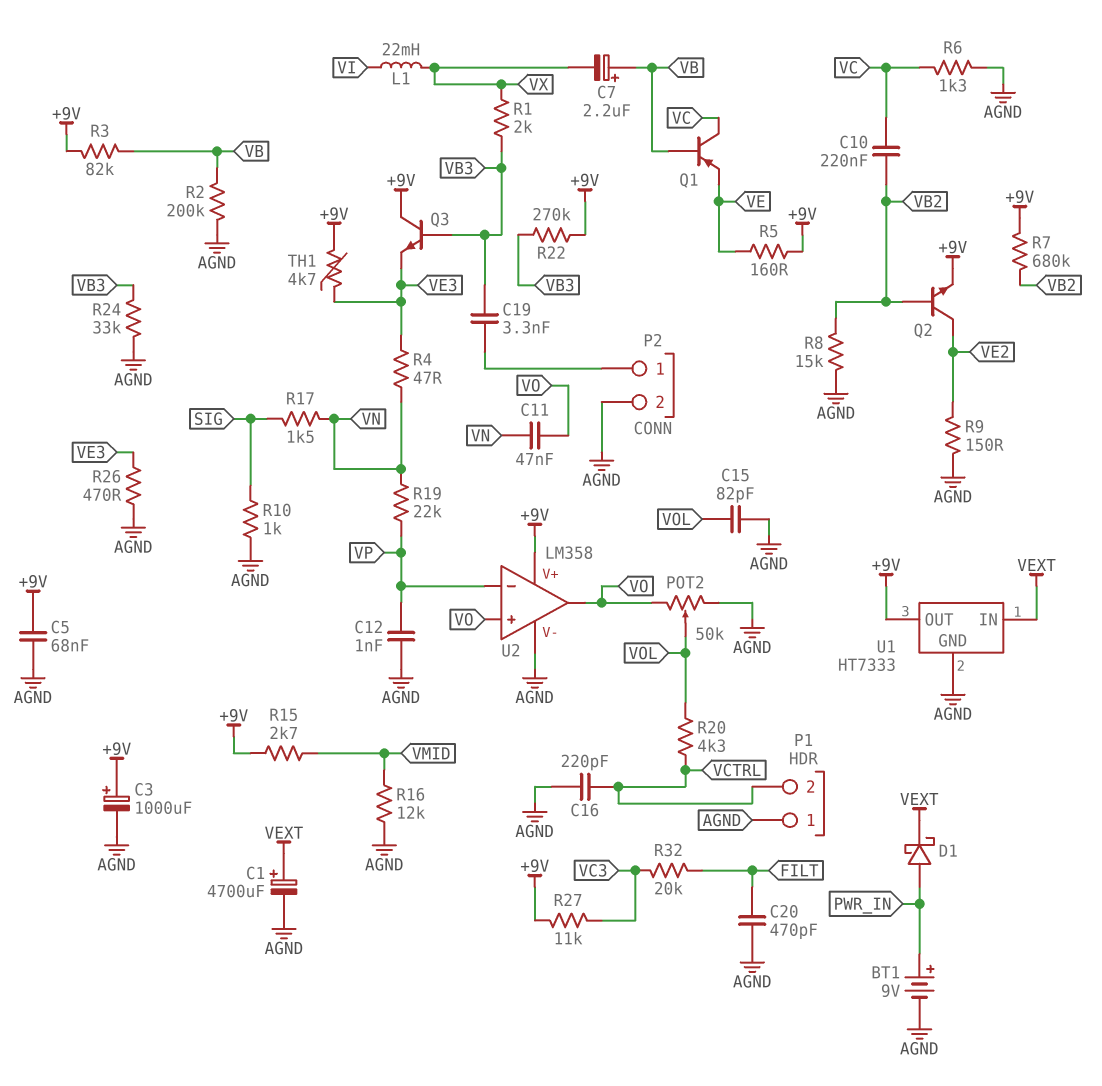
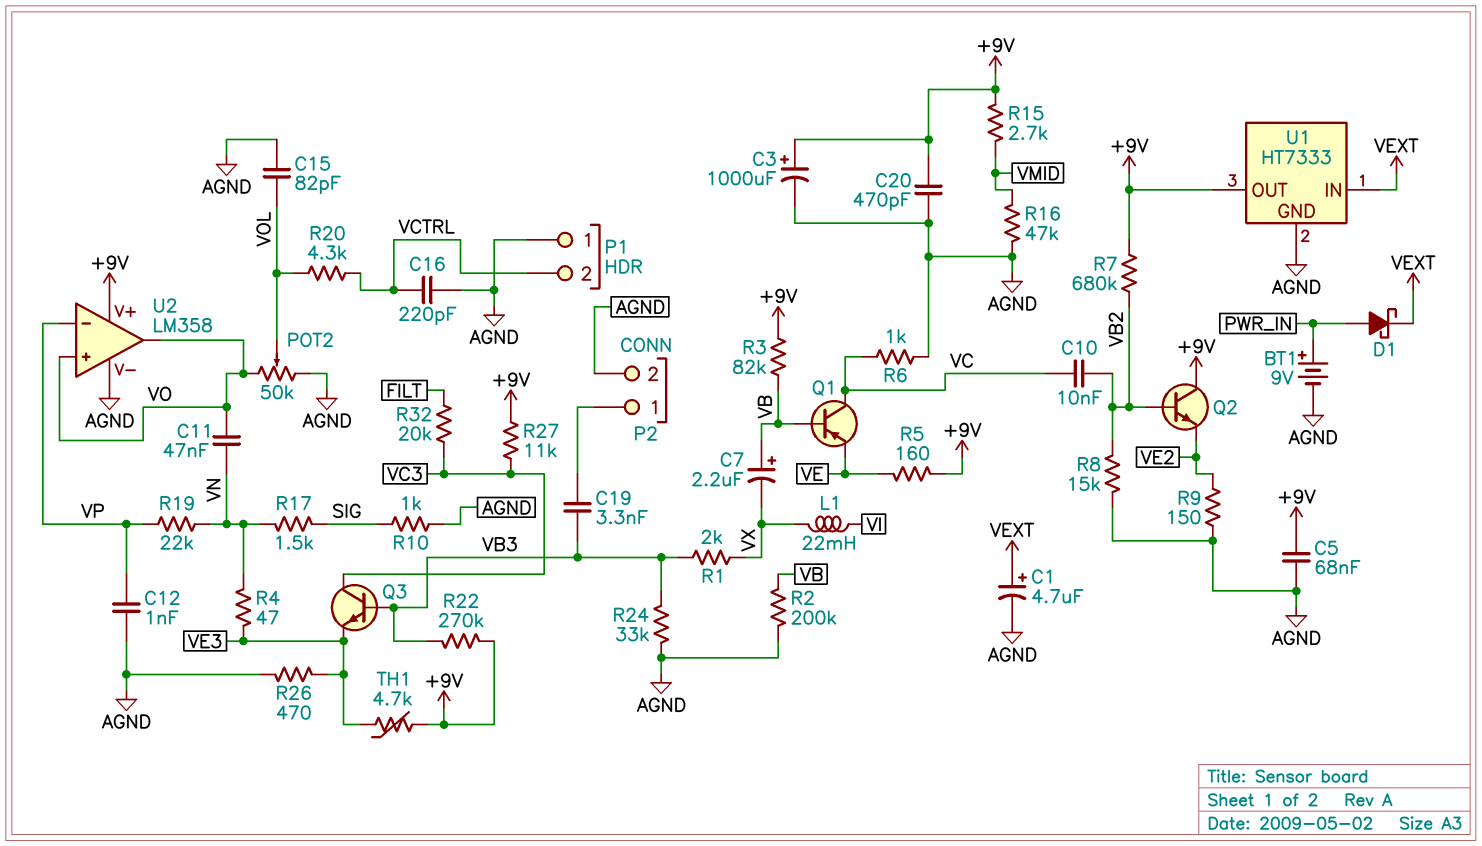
C1: 4700uF (plus VEXT, minus AGND) -> 4.7uF (plus VEXT, minus AGND)
C10: 220nF (VB2, VC) -> 10nF (VB2, VC)
C20: 470pF (AGND, FILT) -> 470pF (+9V, AGND)
Q2: NPN (B VB2, C VE2, E +9V) -> NPN (B VB2, C +9V, E VE2)
Q3: NPN (B VB3, C +9V, E VE3) -> NPN (B VB3, C VC3, E VE3)
R6: 1.3k (AGND, VC) -> 1k (AGND, VC)
R16: 12k (AGND, VMID) -> 47k (AGND, VMID)

